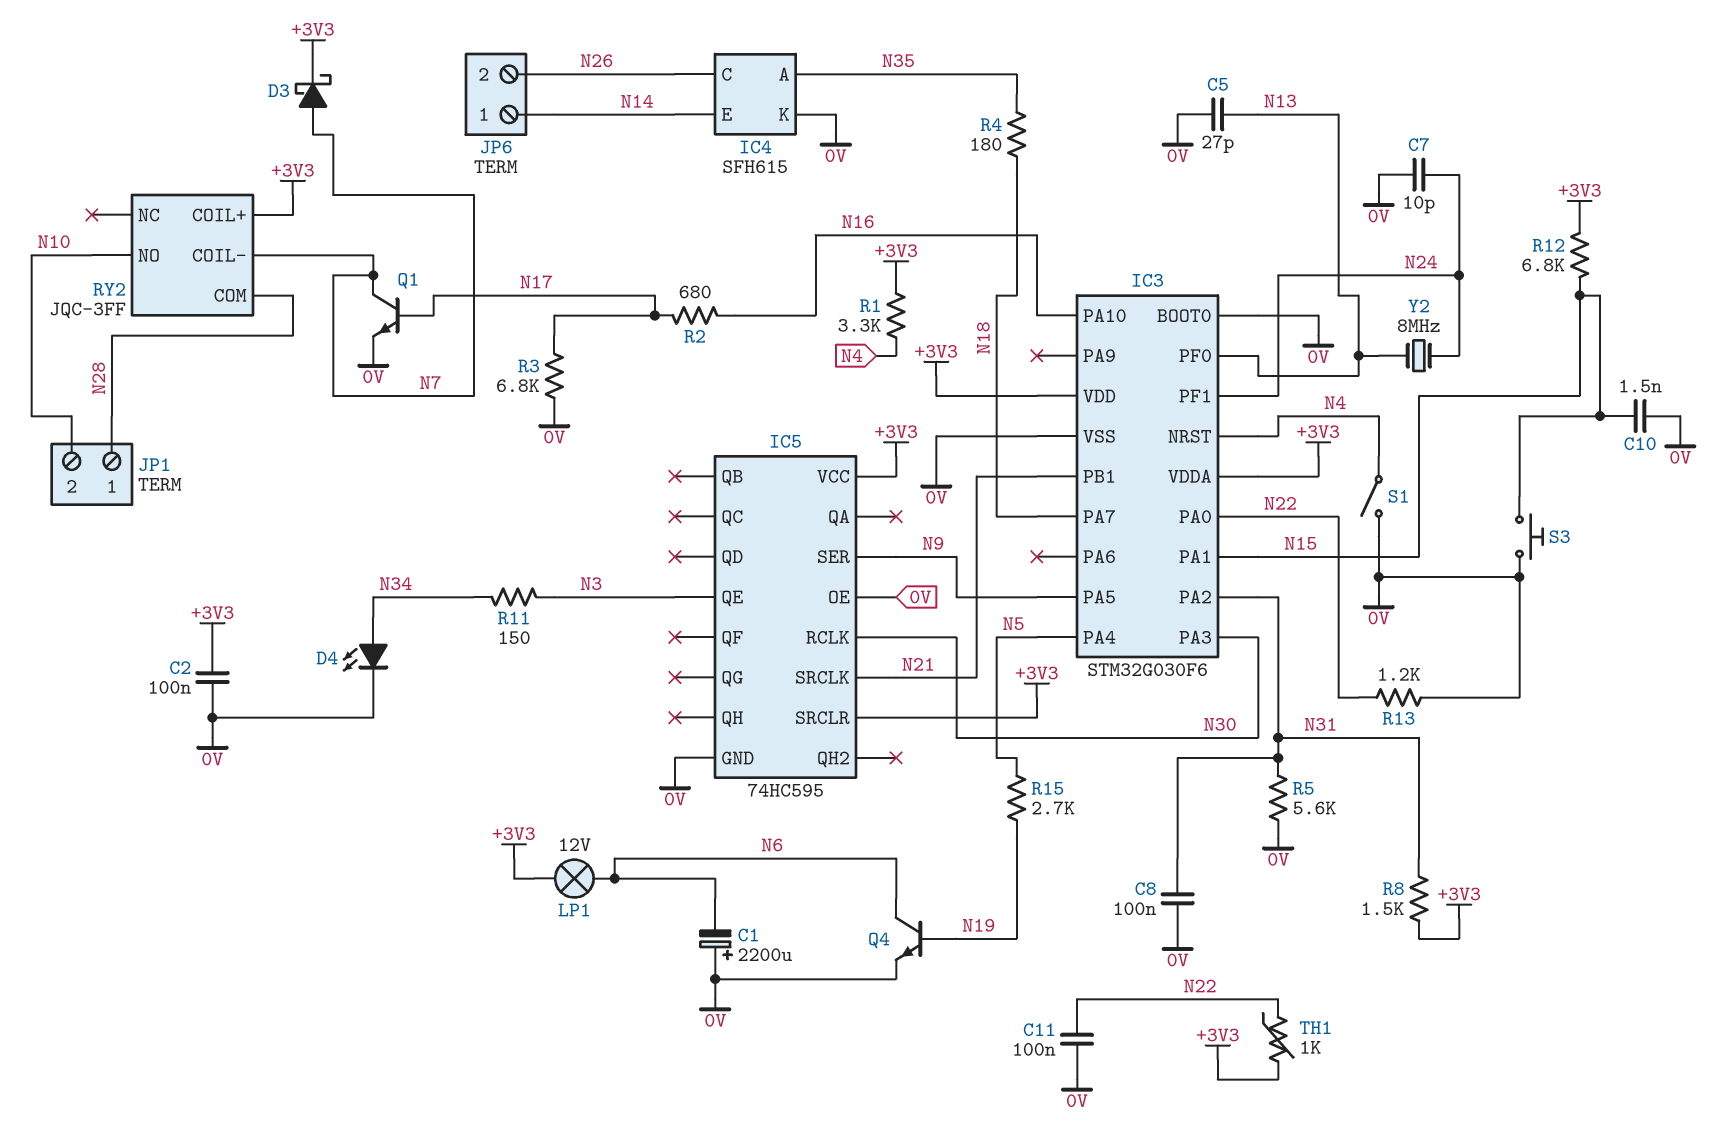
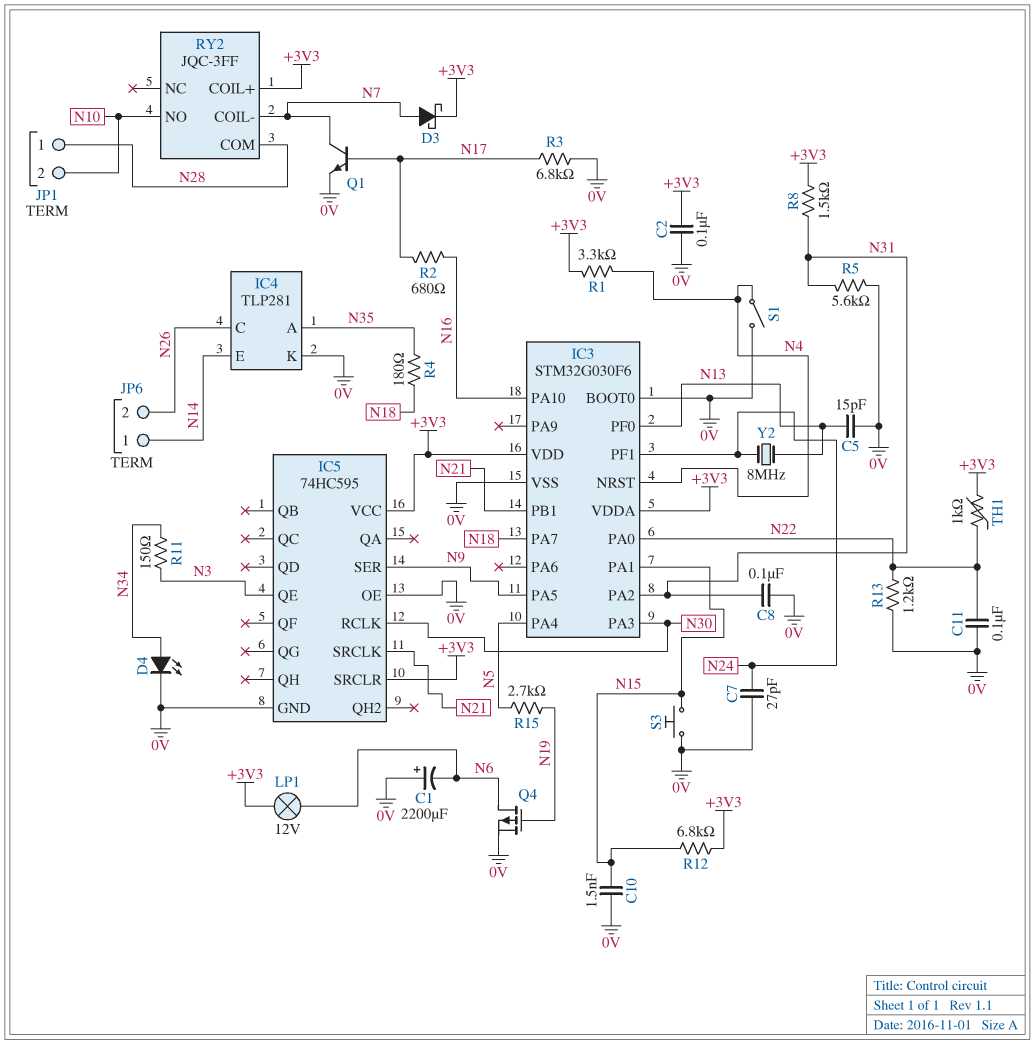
C5: 27pF (0V, N13) -> 15pF (0V, N13)
C7: 10pF (0V, N24) -> 27pF (0V, N24)
IC4: SFH615 -> TLP281
Q4: NPN (B N19, C N6, E 0V) -> PMOS (G N19, D N6, S 0V)

